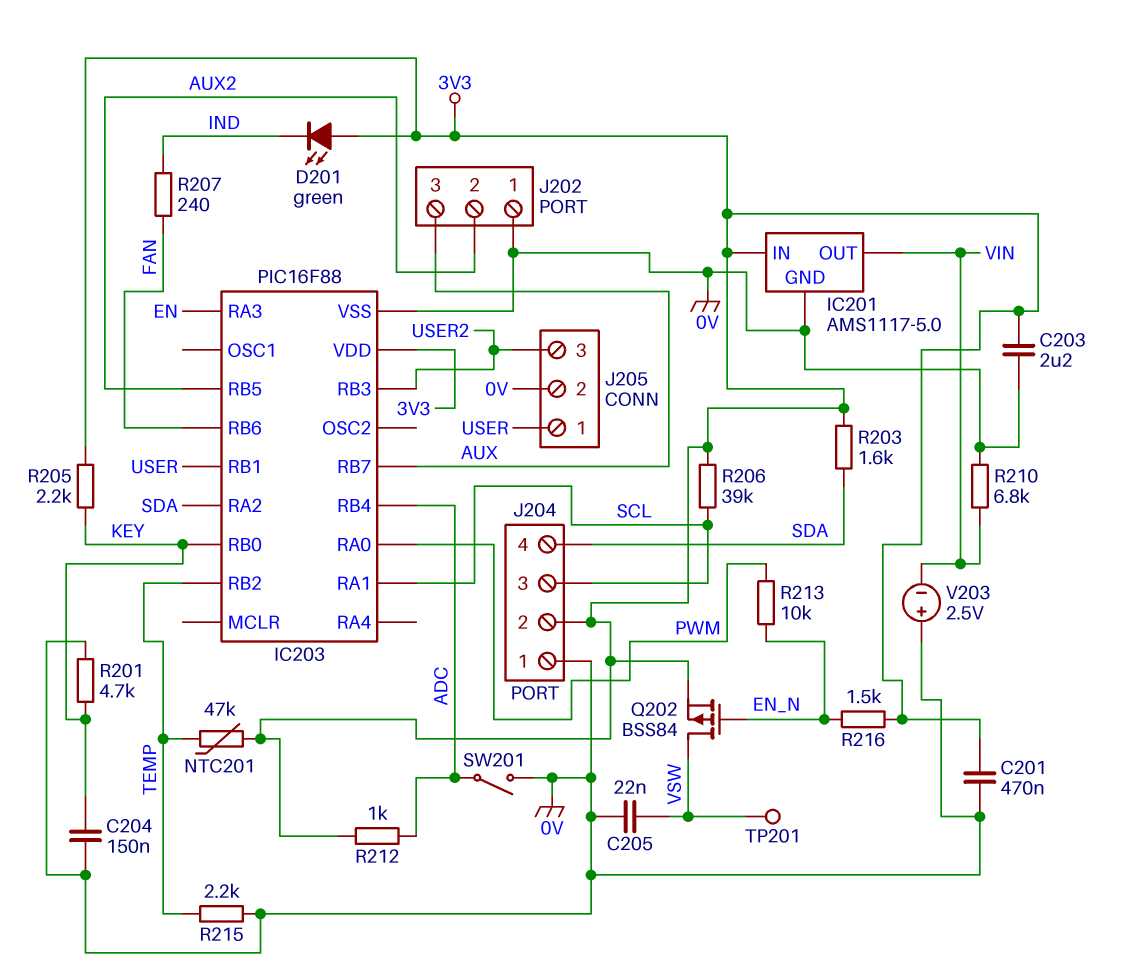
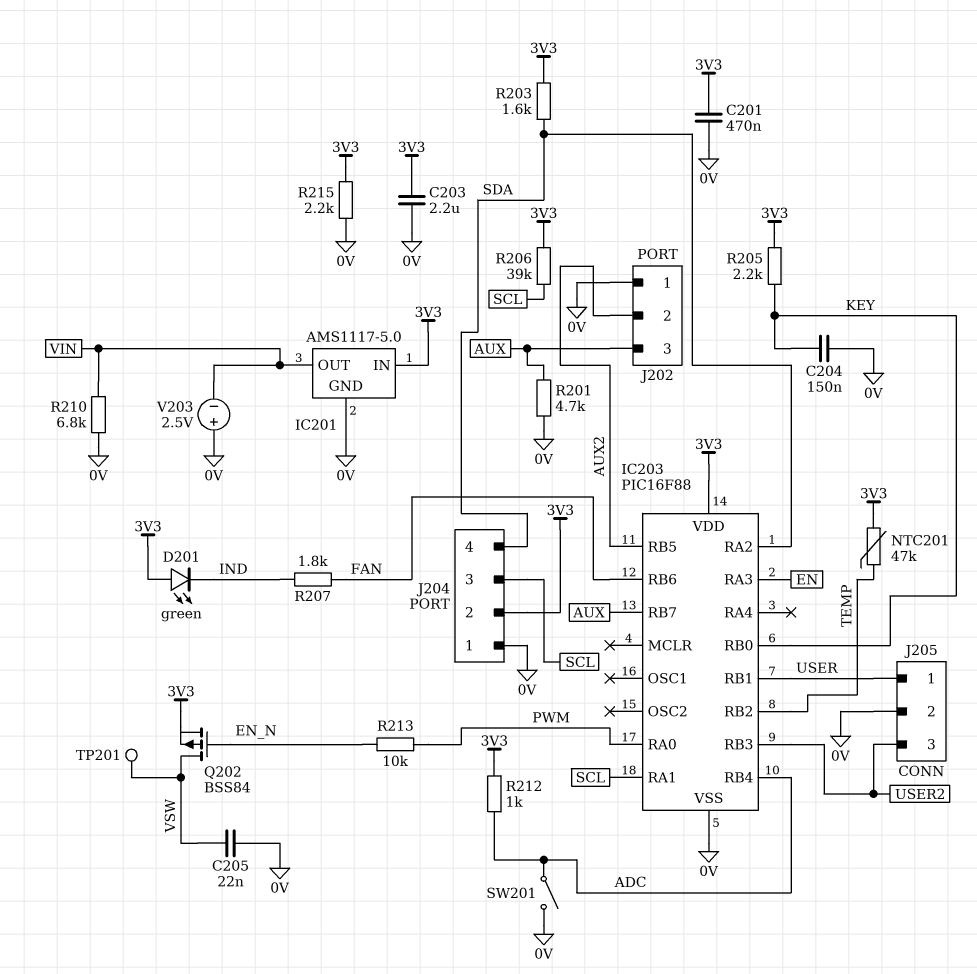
R201: 4.7k (0V, KEY) -> 4.7k (0V, AUX)
R207: 240 (FAN, IND) -> 1.8k (FAN, IND)
R215: 2.2k (0V, TEMP) -> 2.2k (0V, 3V3)
R216: 1.5k (3V3, EN_N) -> none

